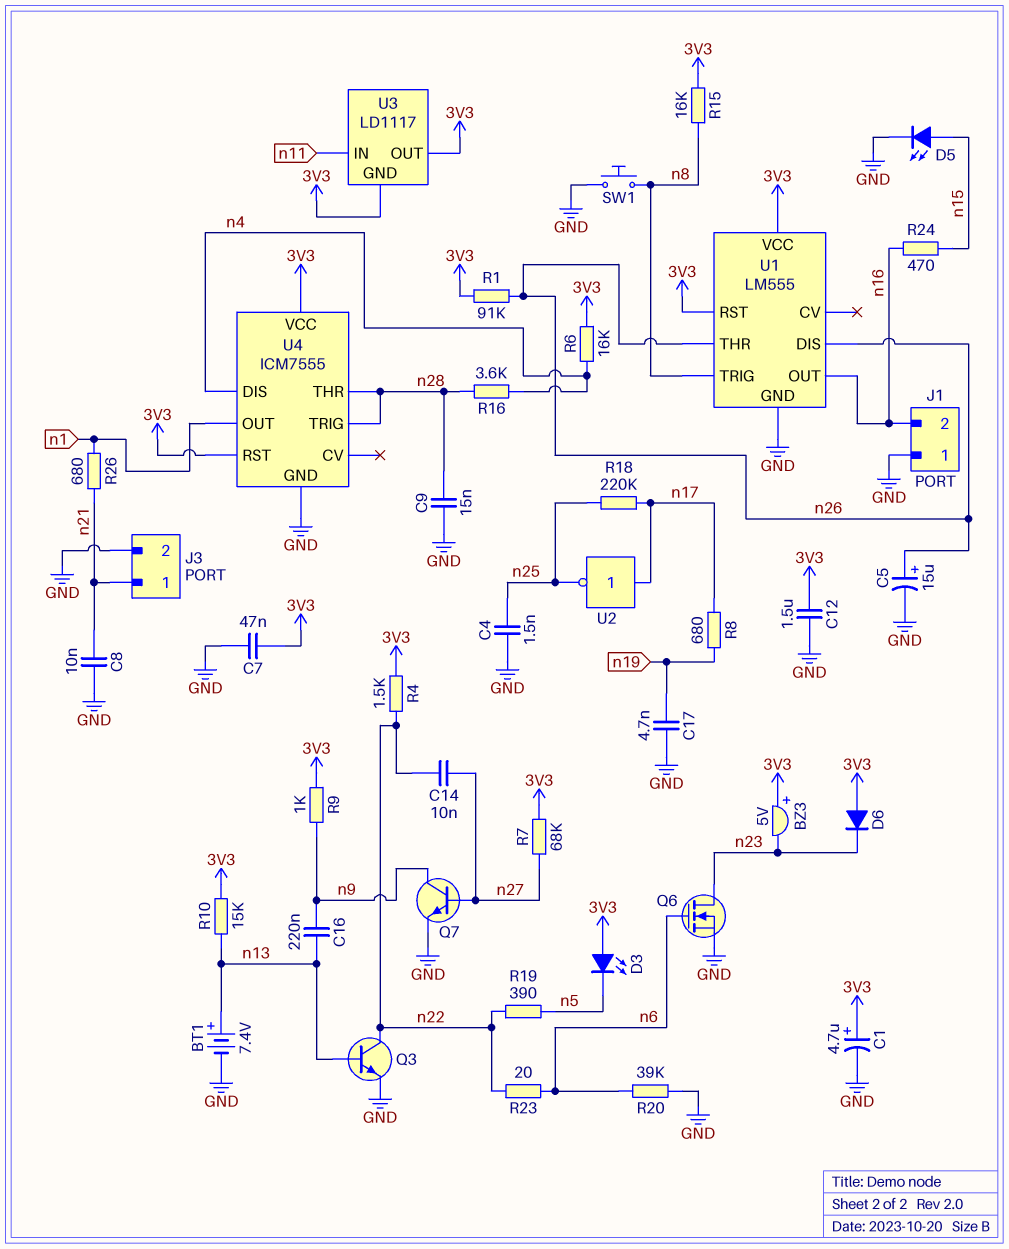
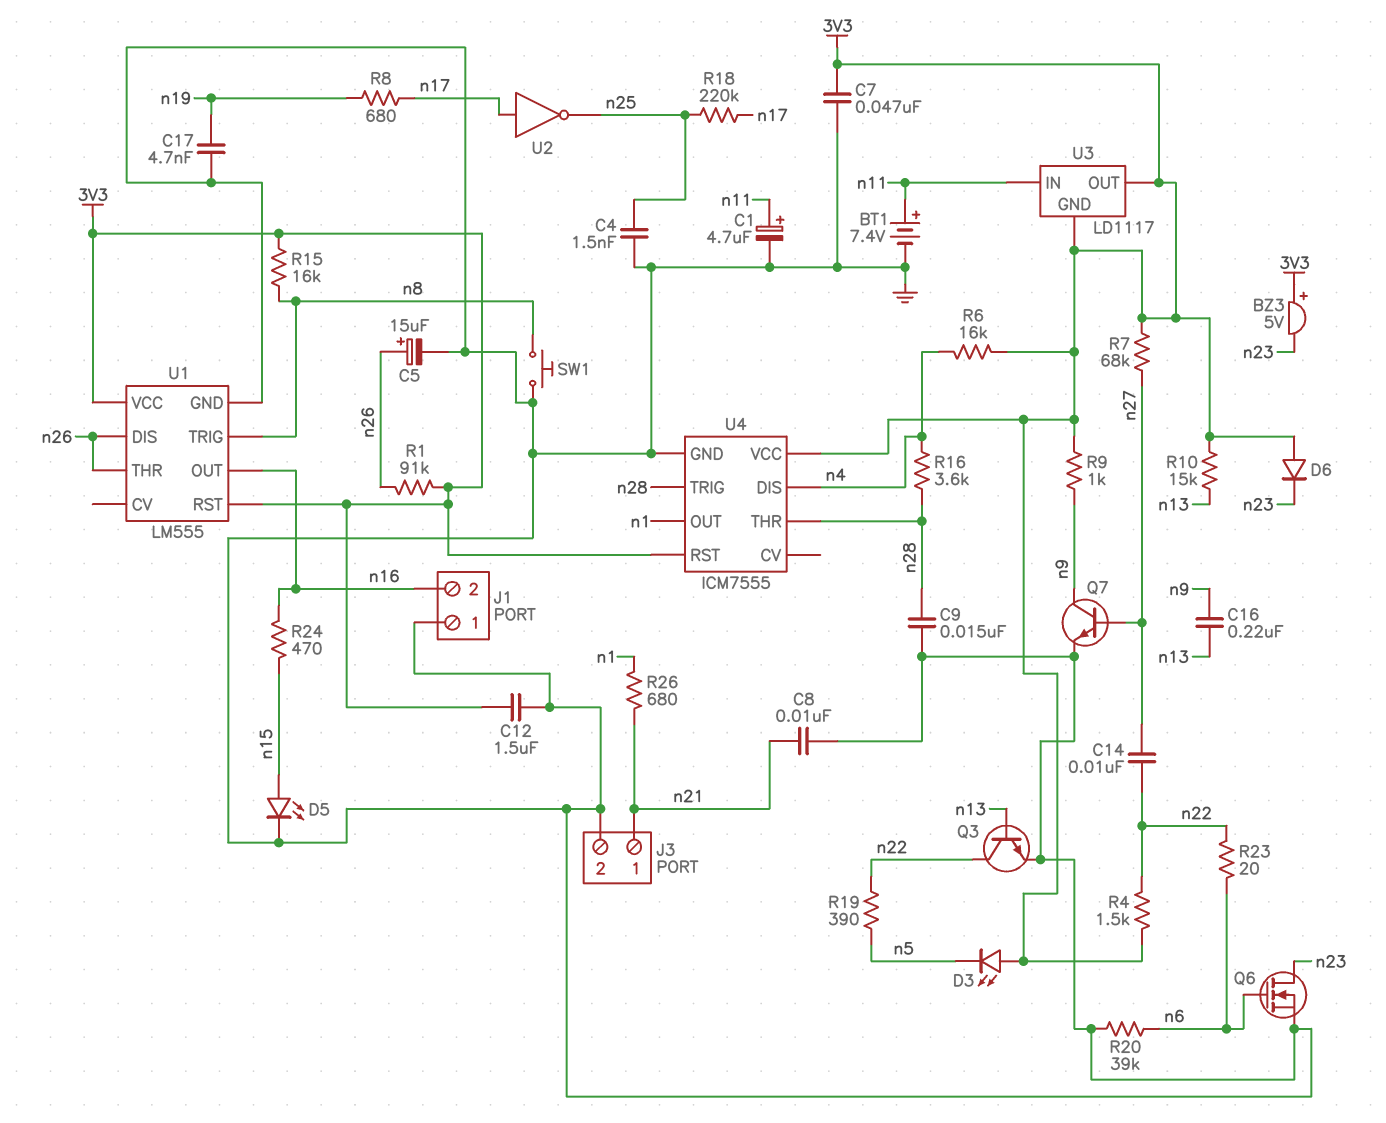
BT1: 7.4V (plus n13, minus GND) -> 7.4V (plus n11, minus GND)
C1: 4.7uF (plus 3V3, minus GND) -> 4.7uF (plus n11, minus GND)

